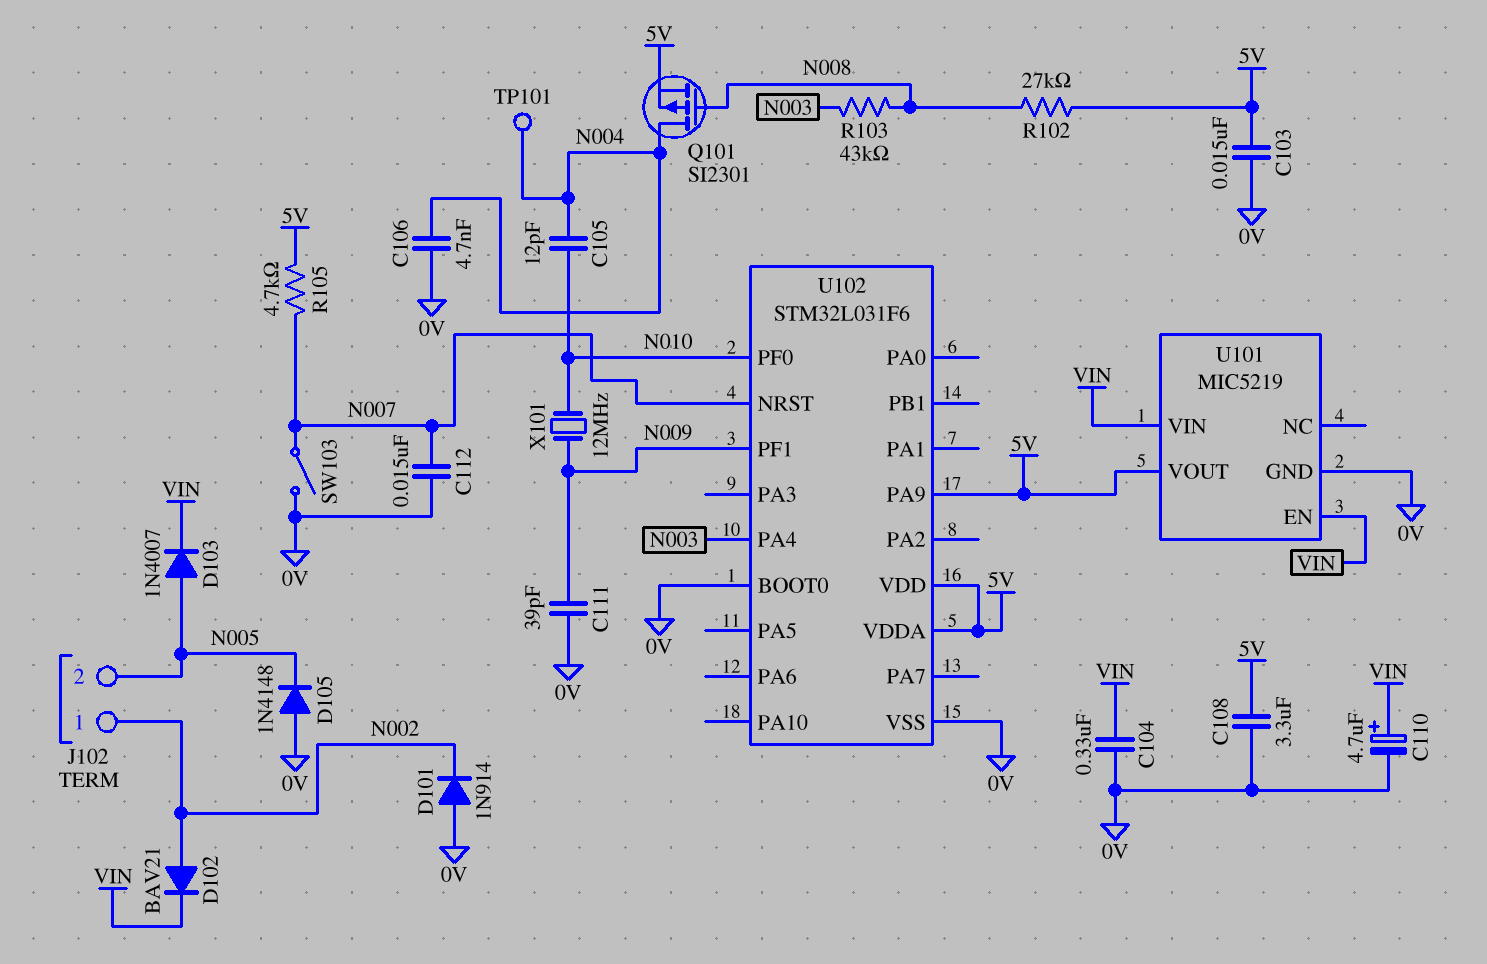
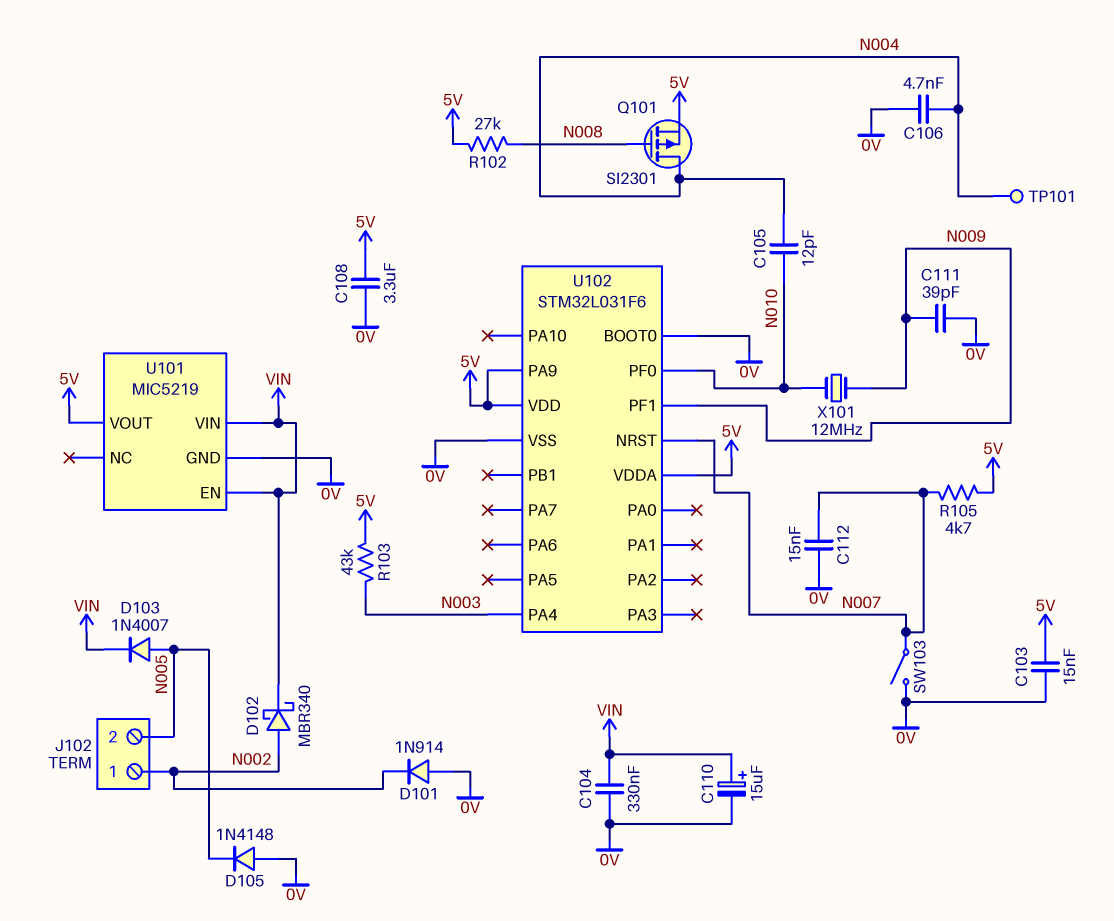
C110: 4.7uF (plus VIN, minus 0V) -> 15uF (plus VIN, minus 0V)
D102: diode BAV21 (A N002, K VIN) -> schottky MBR340 (A N002, K VIN)
R103: 43k (N003, N008) -> 43k (5V, N003)

